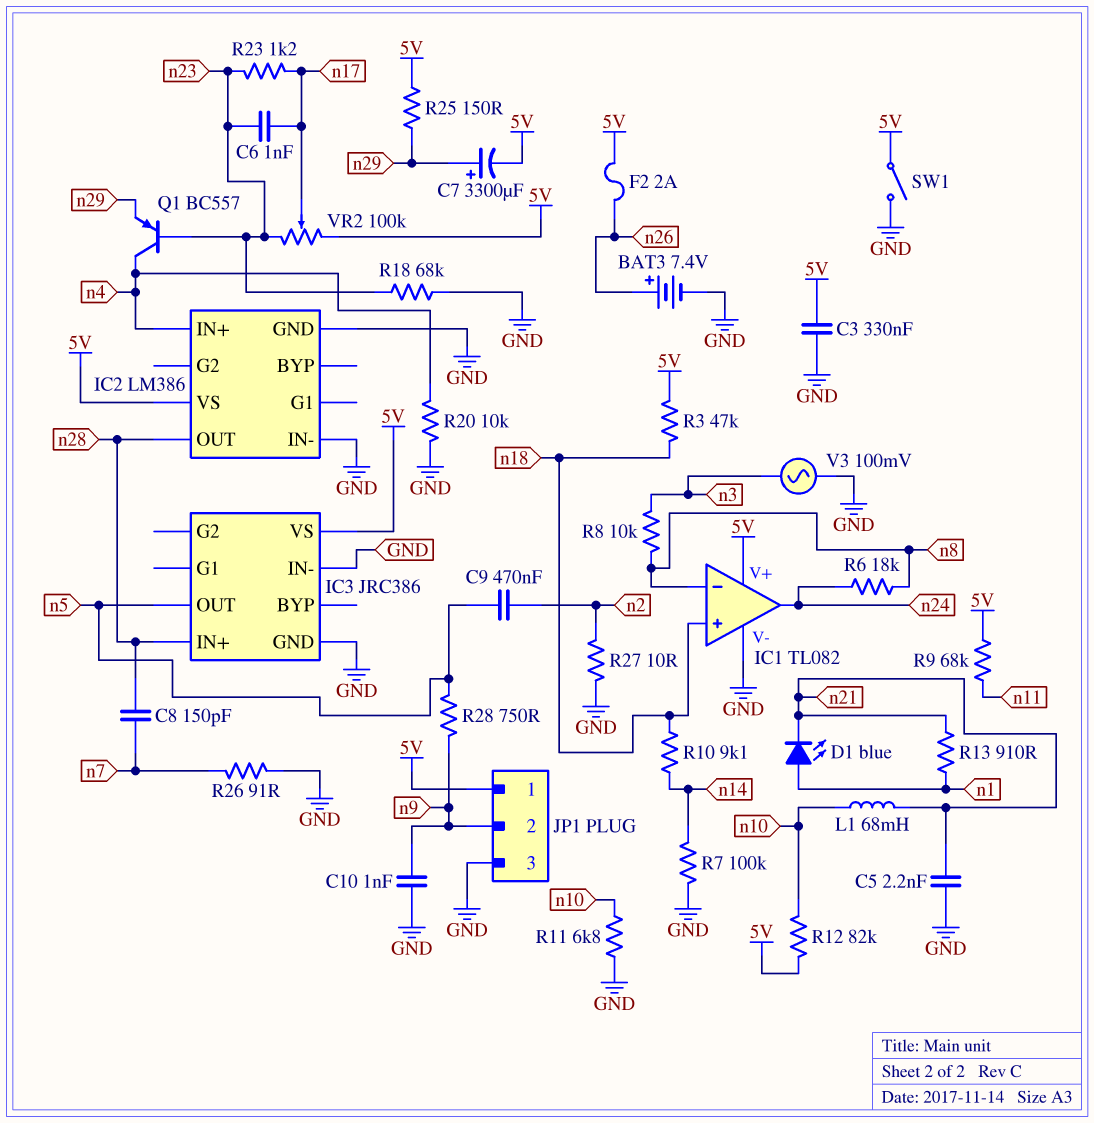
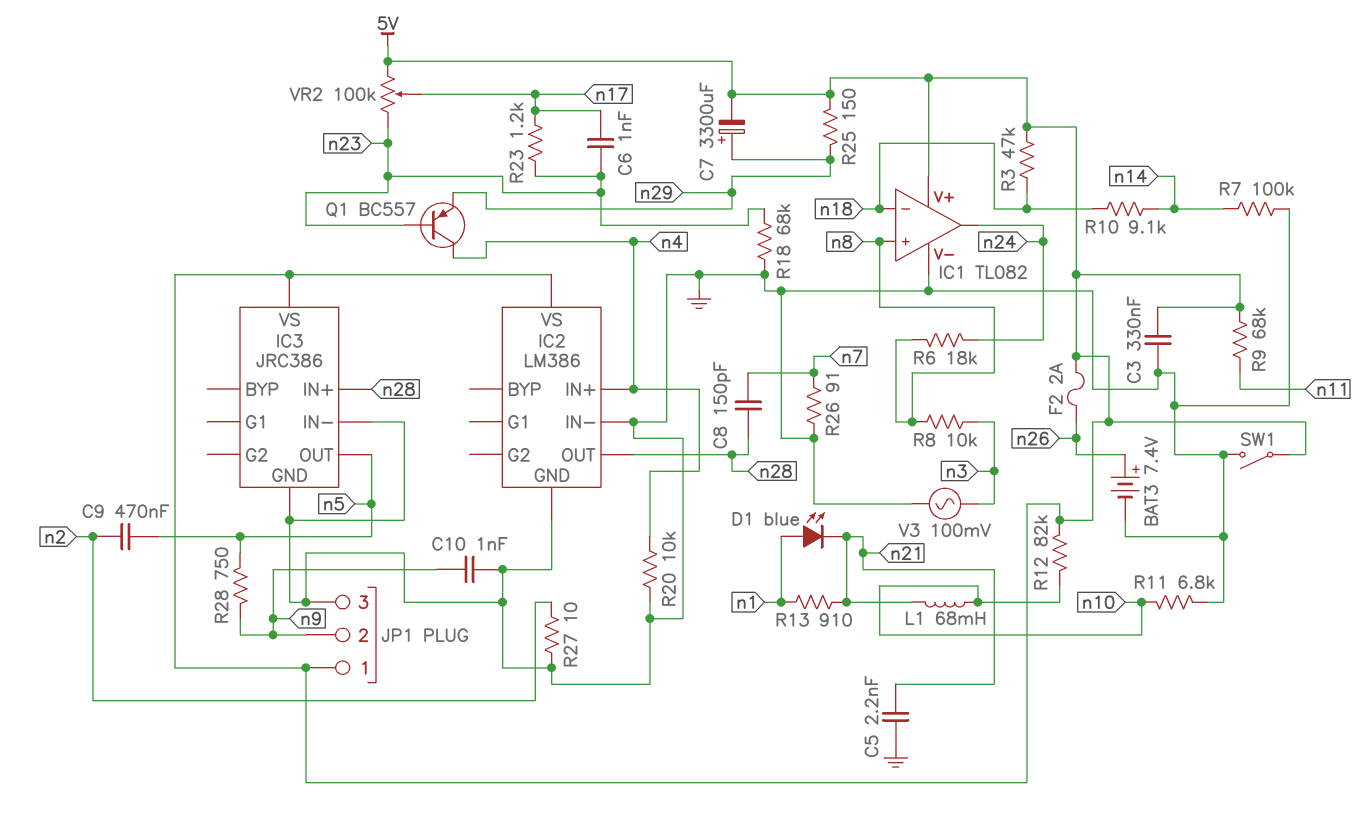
IC1 pin in+: n18 -> n8
IC1 pin in-: n8 -> n18

